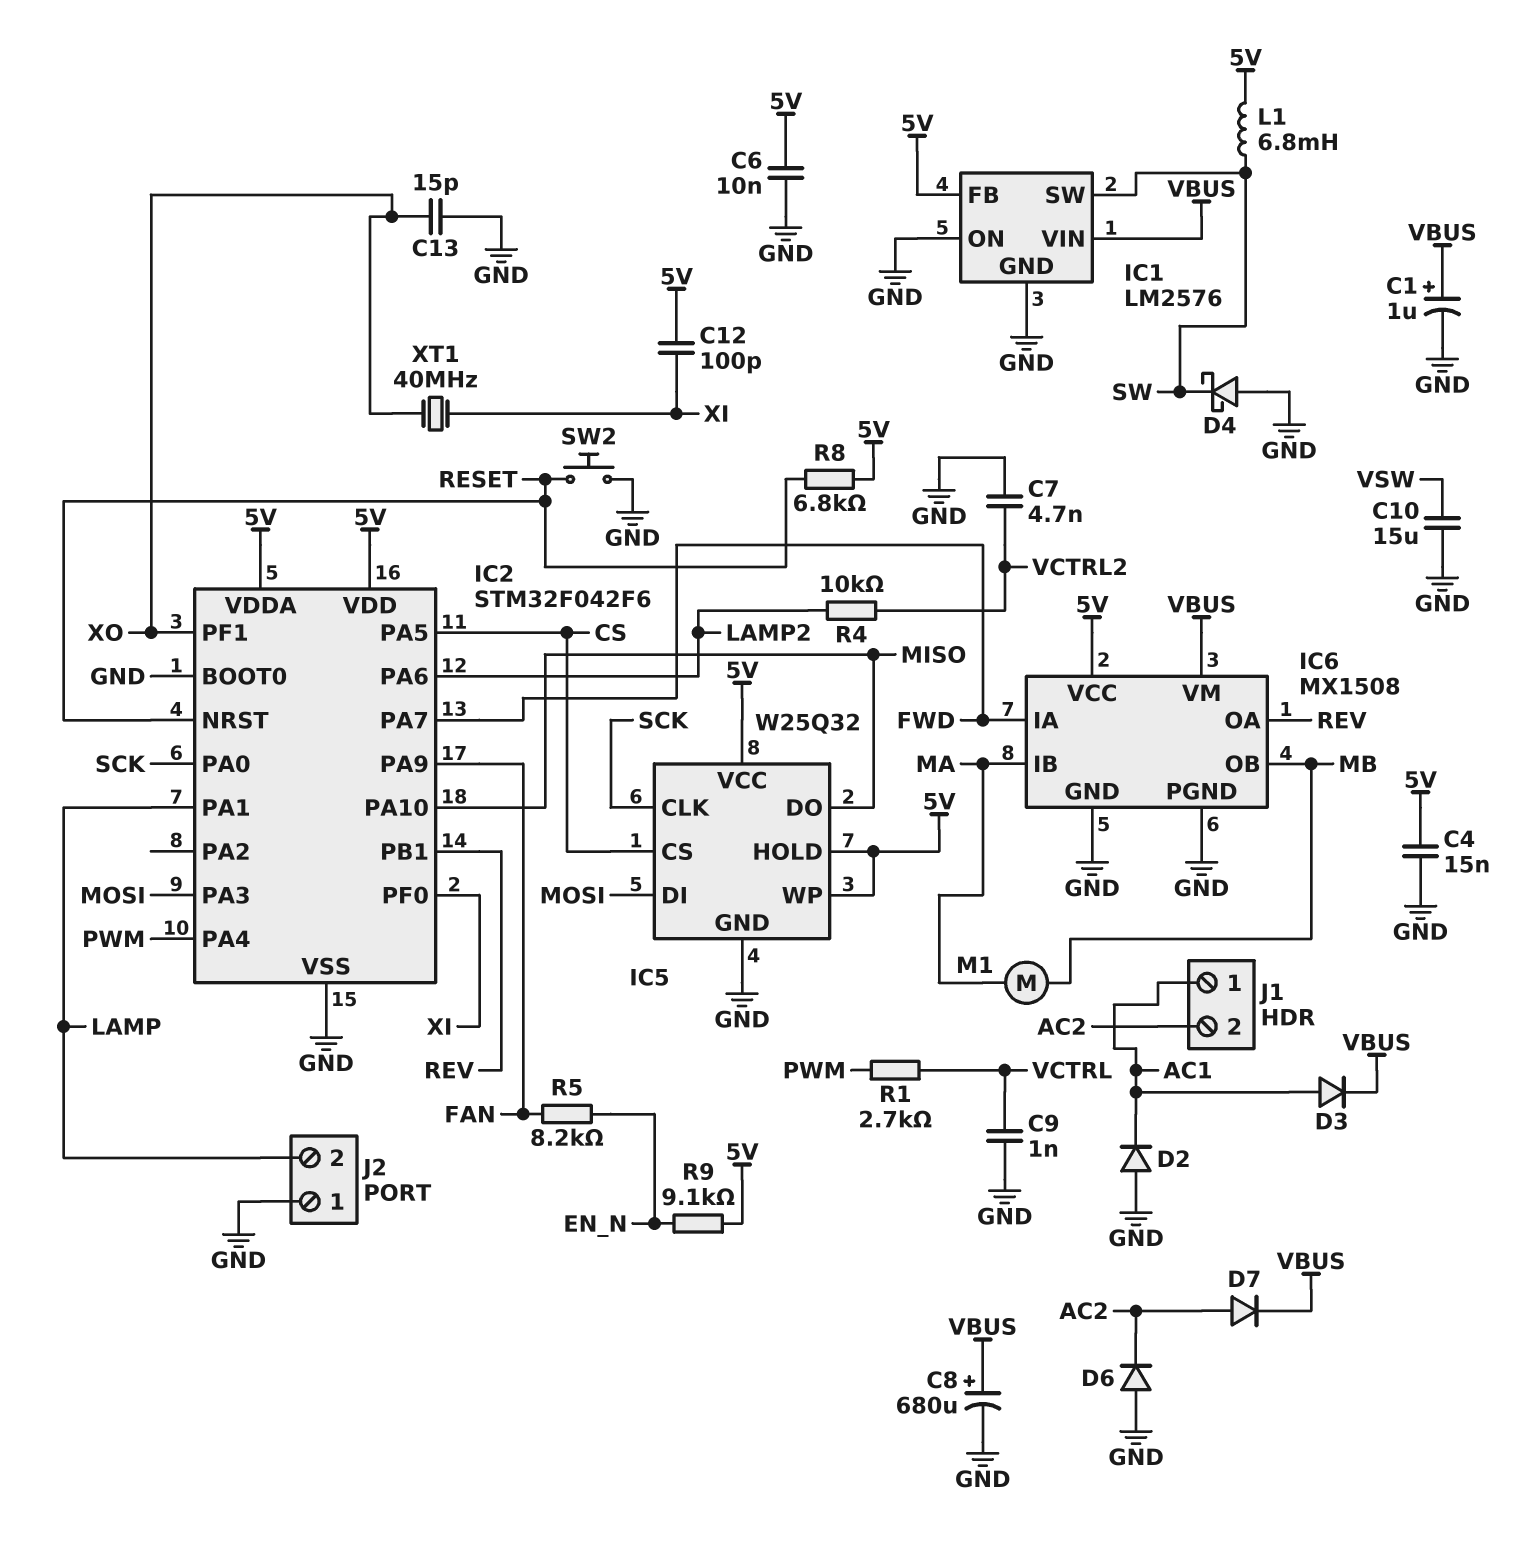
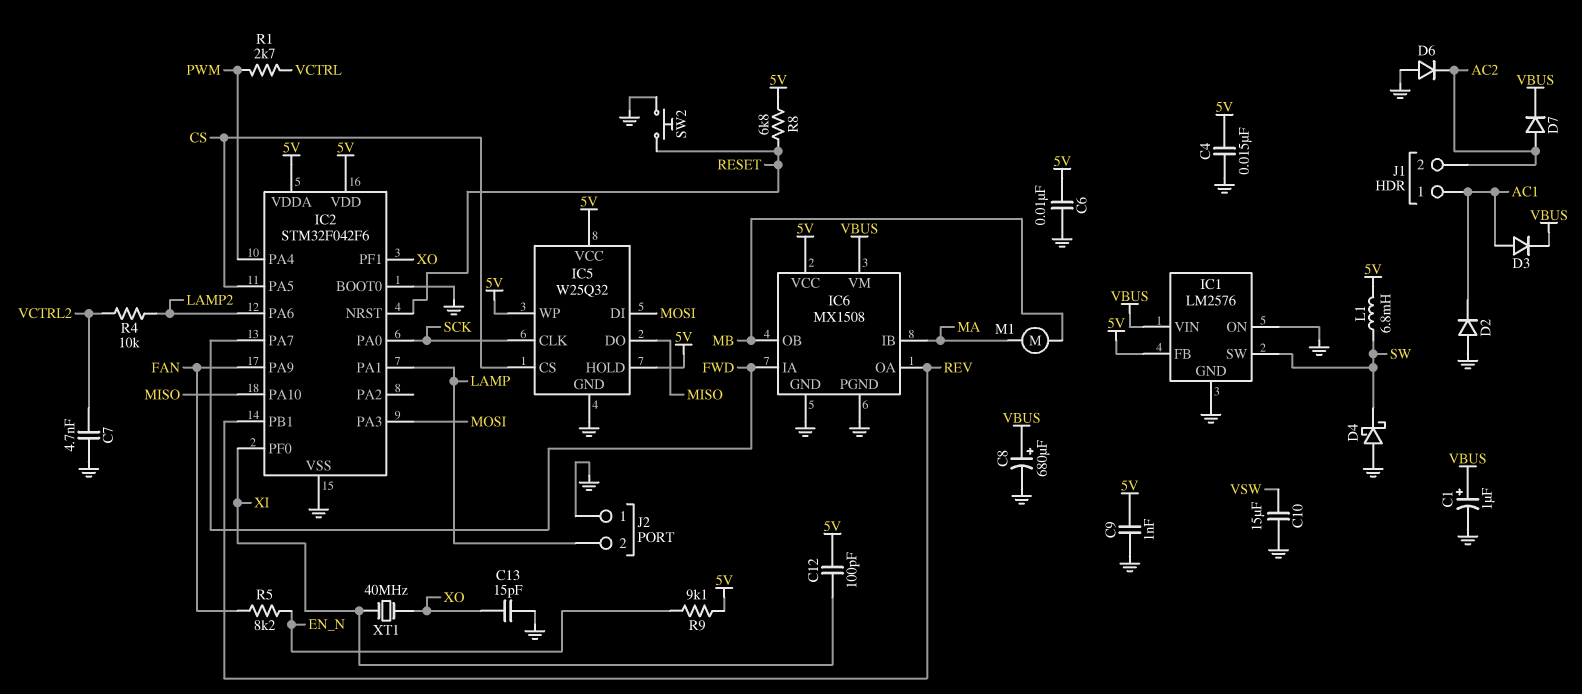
C9: 1nF (GND, VCTRL) -> 1nF (5V, GND)

